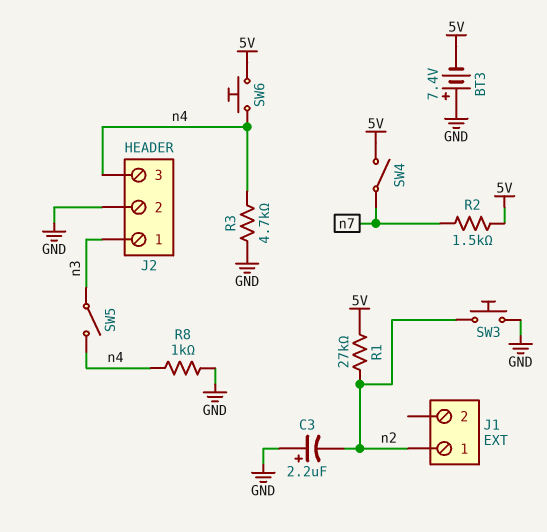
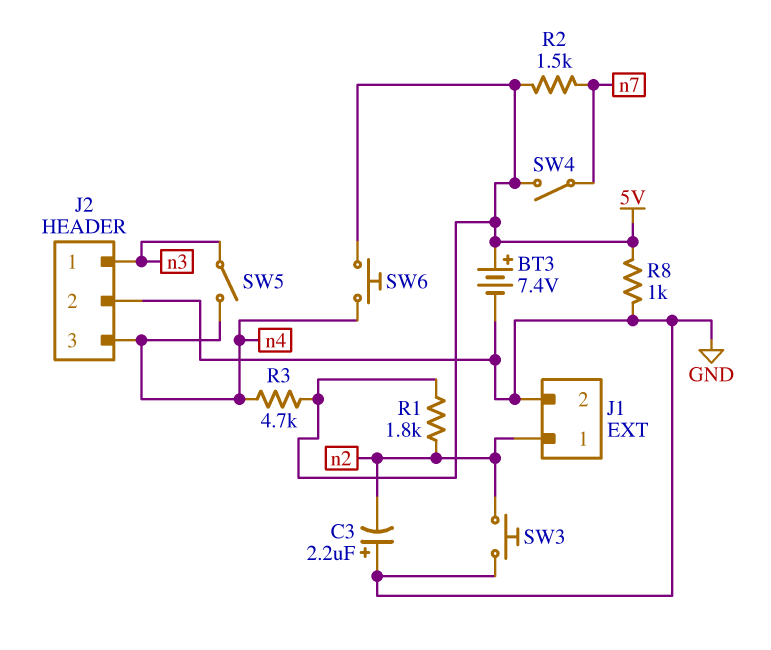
BT3: 7.4V (plus GND, minus 5V) -> 7.4V (plus 5V, minus GND)
J1 pin 2: none -> GND
R1: 27k (5V, n2) -> 1.8k (5V, n2)
R3: 4.7k (GND, n4) -> 4.7k (5V, n4)
R8: 1k (GND, n4) -> 1k (5V, GND)

